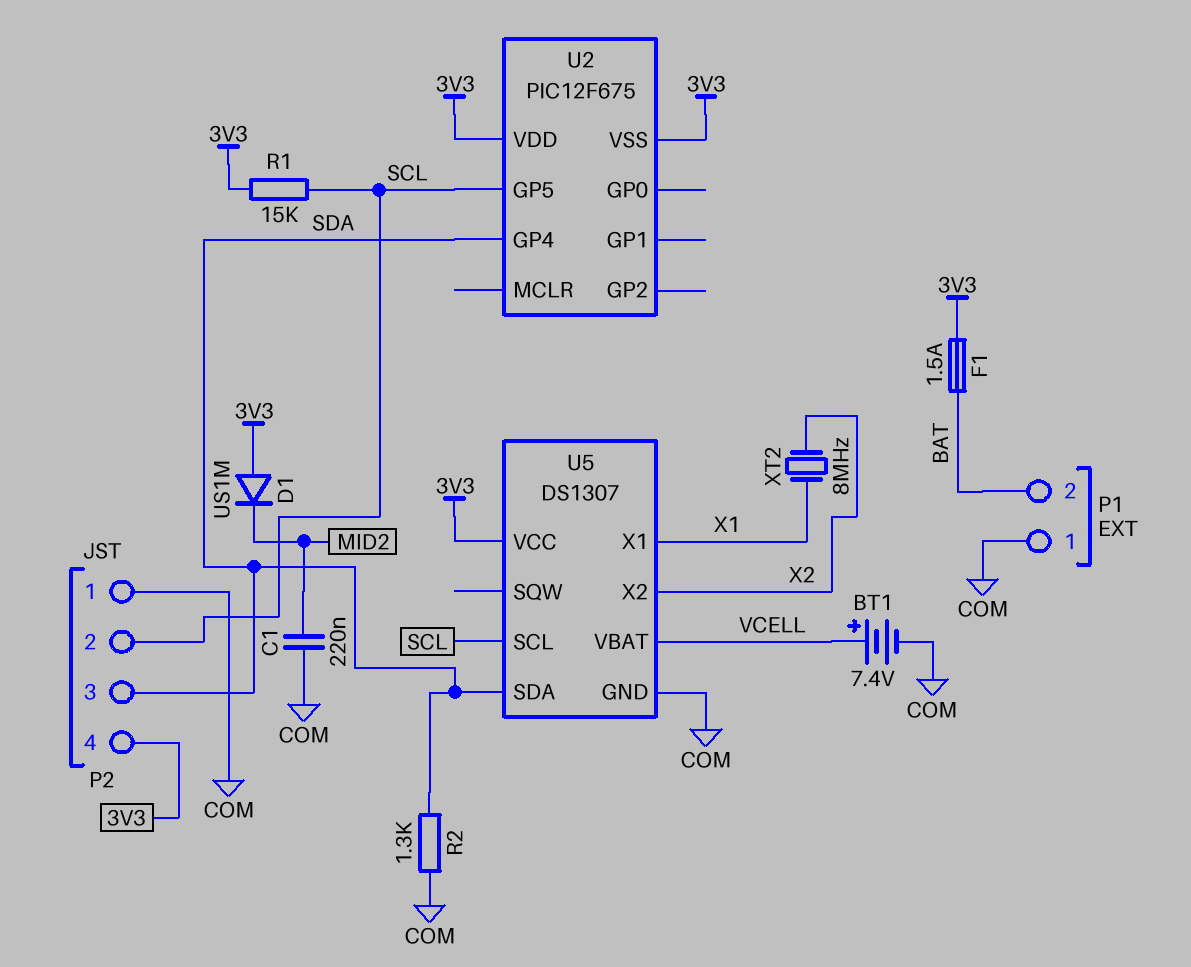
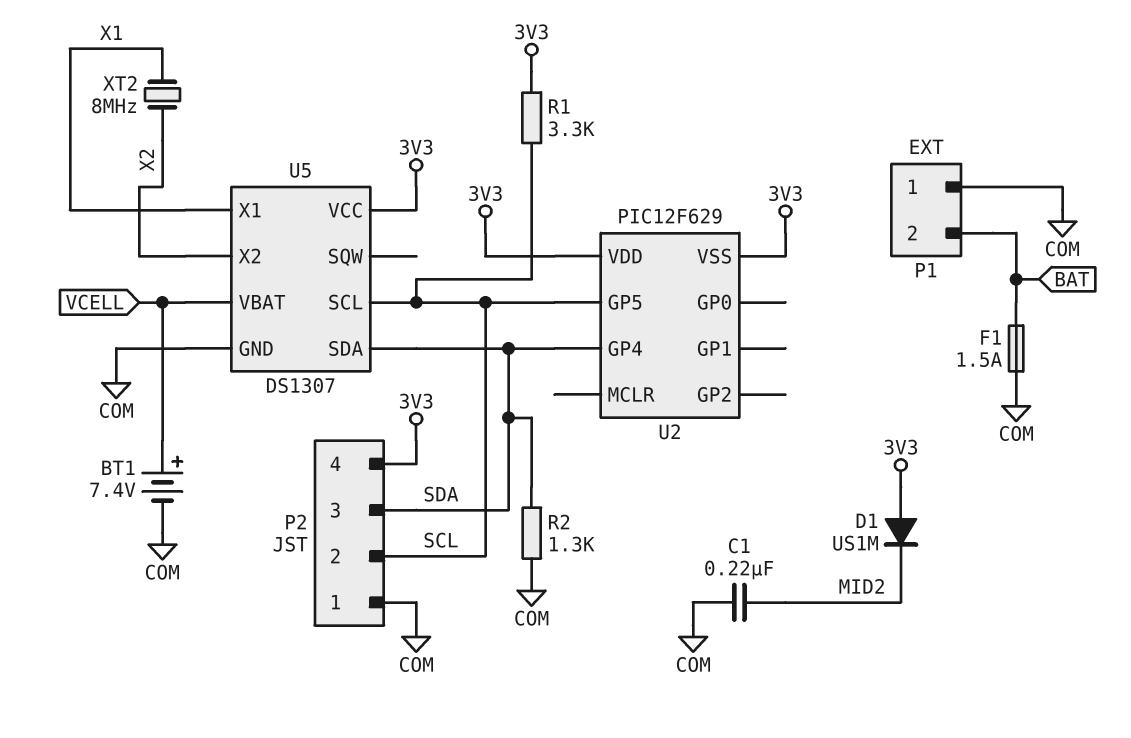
F1: 1.5A (3V3, BAT) -> 1.5A (BAT, COM)
R1: 15k (3V3, SCL) -> 3.3k (3V3, SCL)
U2: PIC12F675 -> PIC12F629

